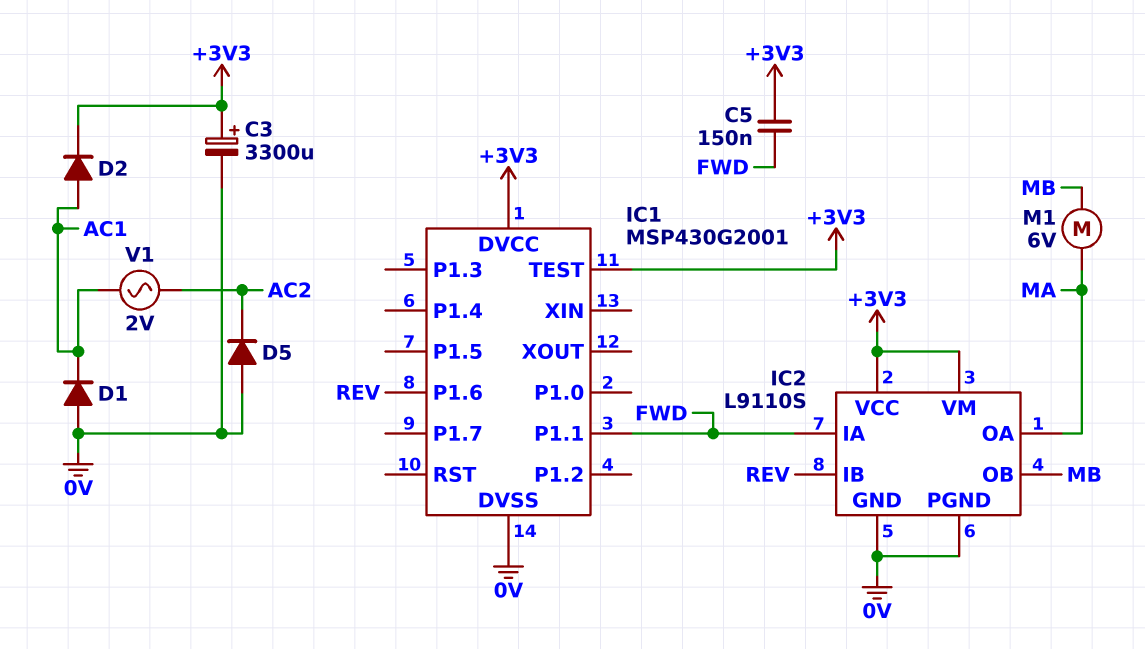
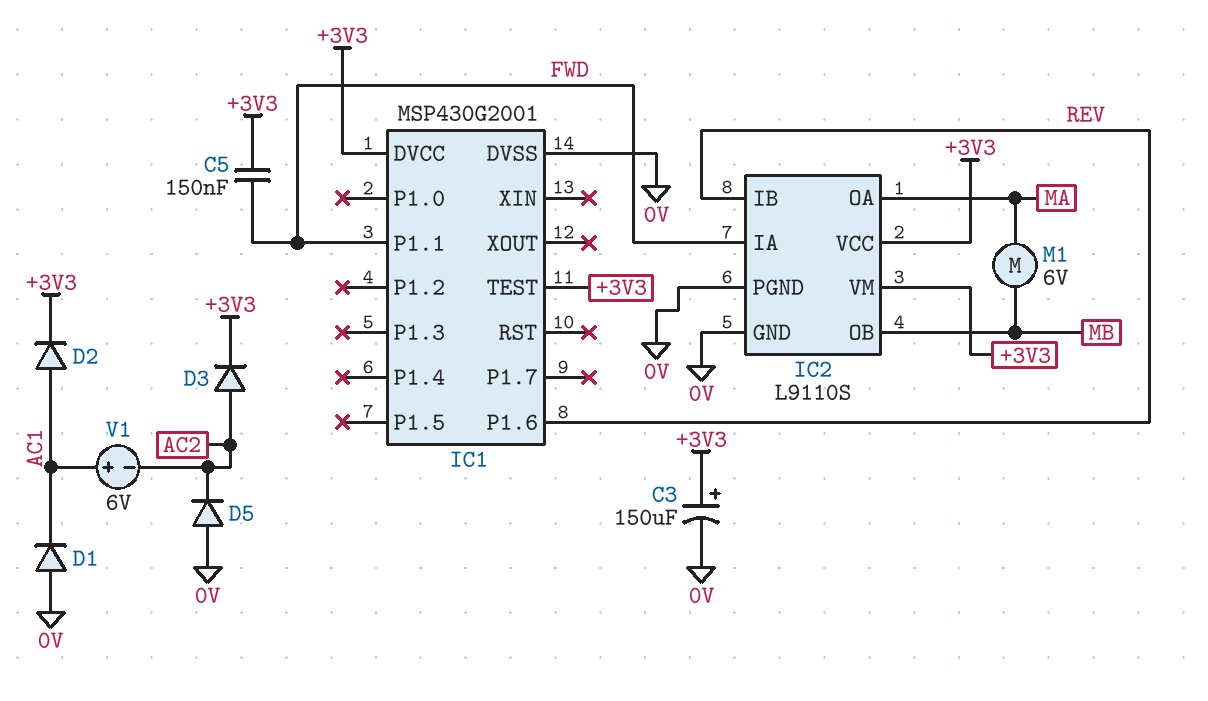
C3: 3300uF (plus +3V3, minus 0V) -> 150uF (plus +3V3, minus 0V)
D3: none -> diode (A AC2, K +3V3)
V1: AC 2V (AC1, AC2) -> 6V (plus AC1, minus AC2)

